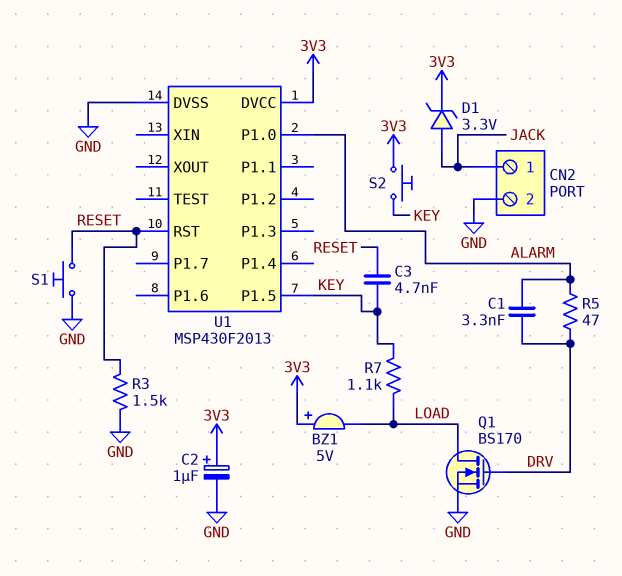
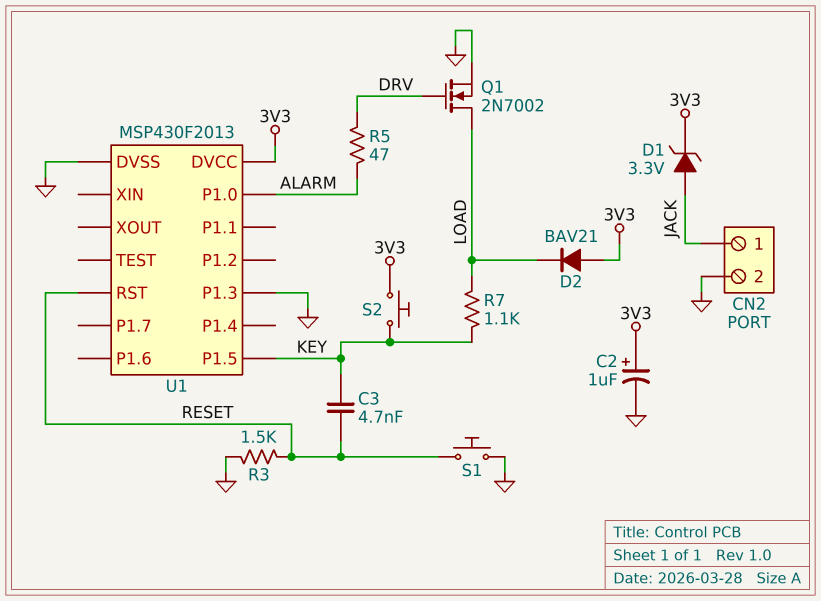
BZ1: buzzer 5V (plus 3V3, minus LOAD) -> none
C1: 3.3nF (ALARM, DRV) -> none
D2: none -> diode BAV21 (A 3V3, K LOAD)
Q1: NMOS BS170 (G DRV, D LOAD, S GND) -> NMOS 2N7002 (G DRV, D LOAD, S GND)
U1 pin P1.3: none -> GND

